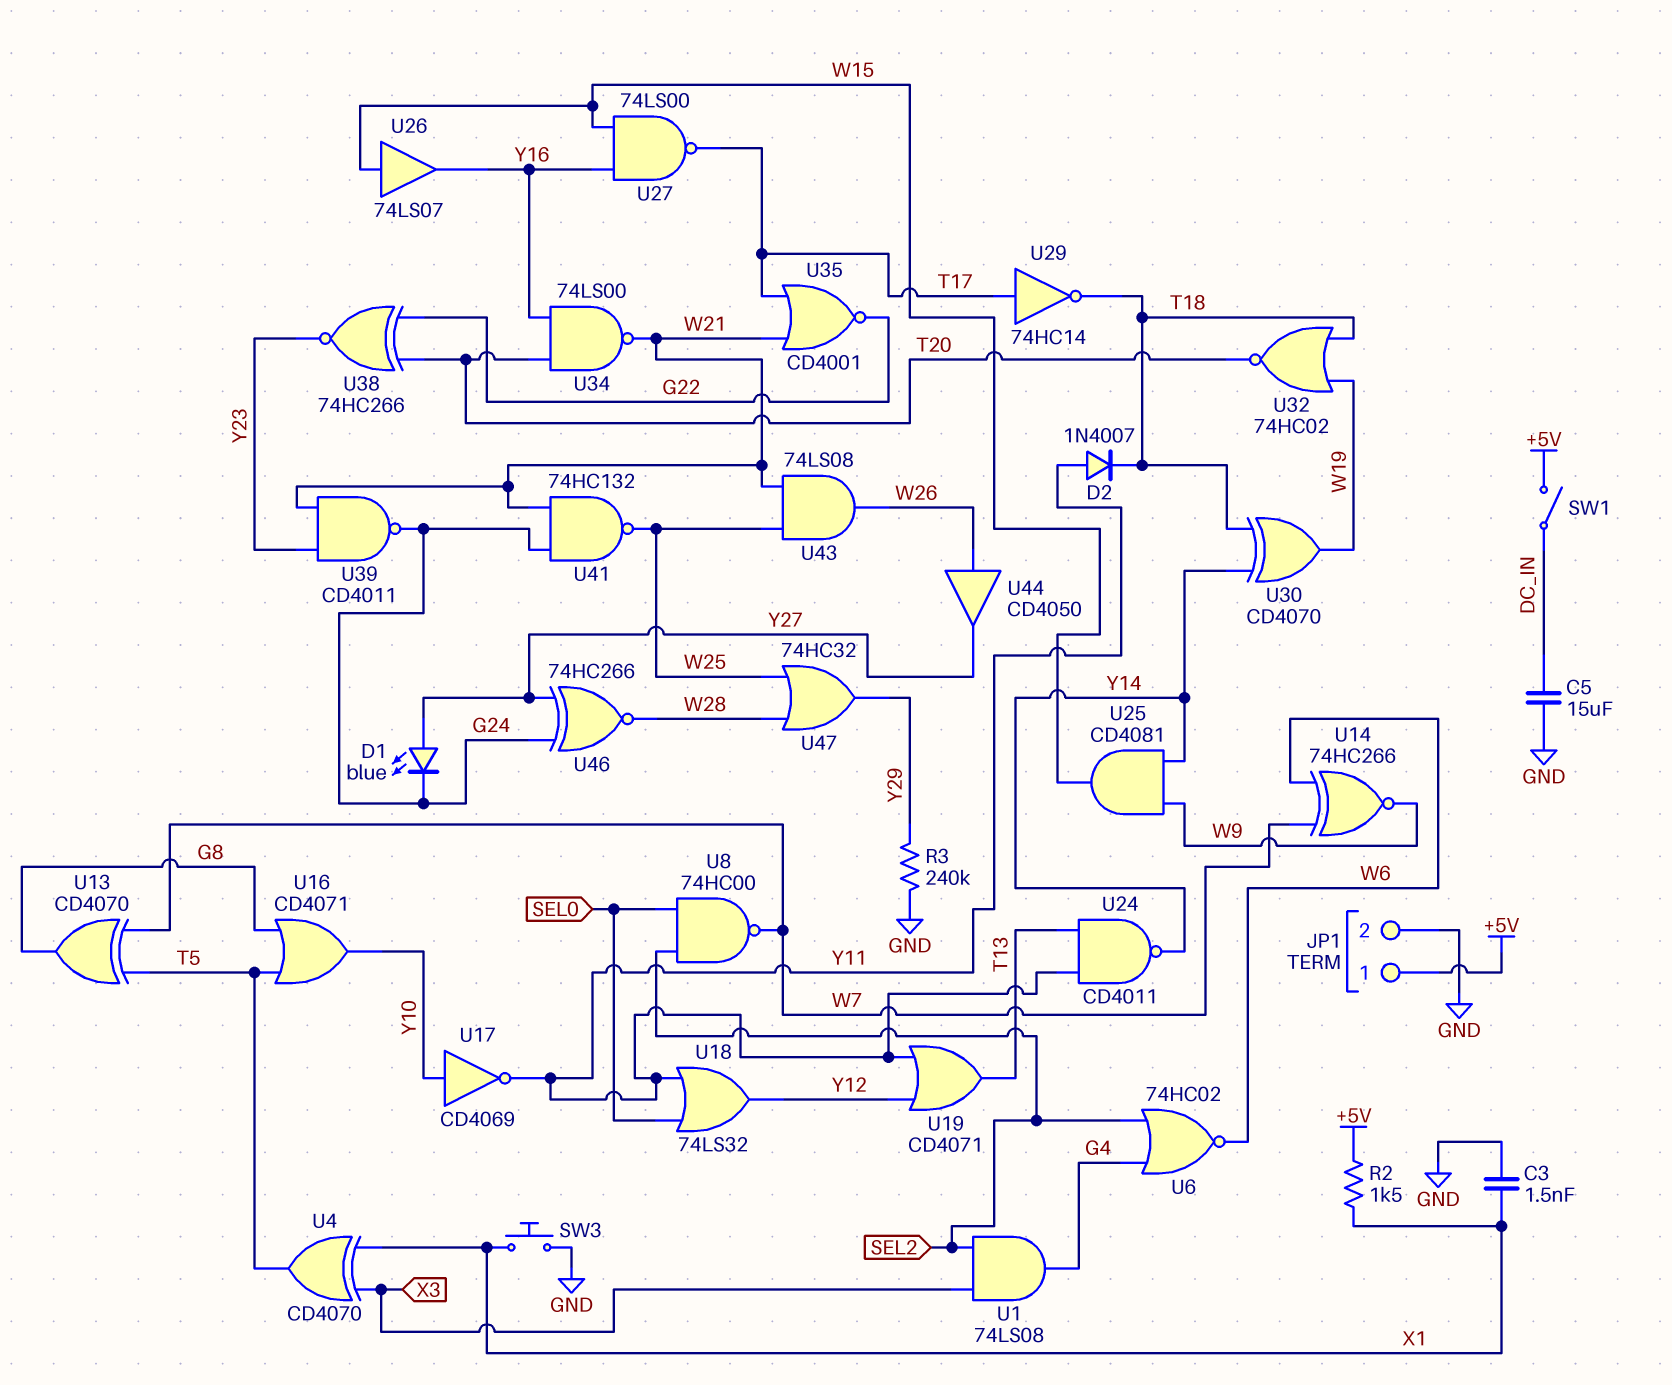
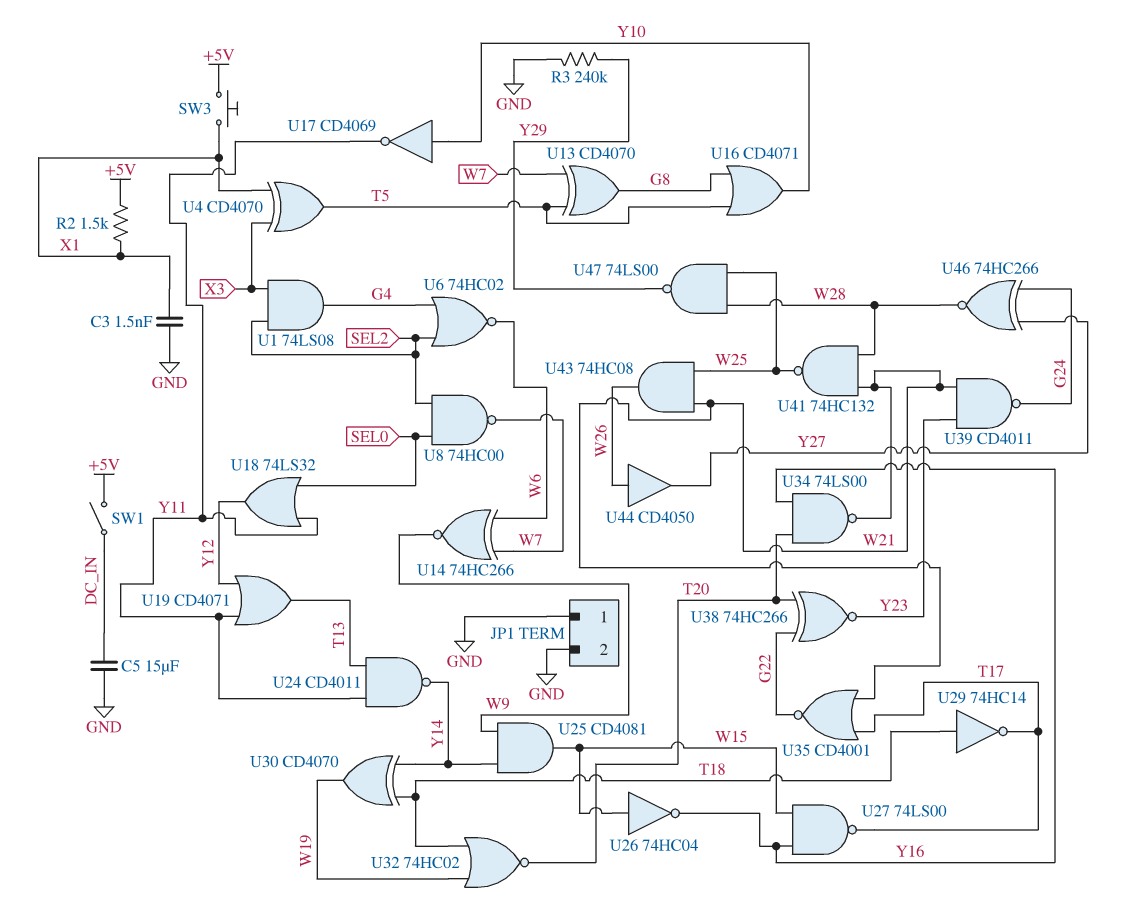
D1: LED blue (A Y27, K G24) -> none
D2: diode 1N4007 (A Y11, K T18) -> none
JP1 pin 1: +5V -> GND
SW3: button (GND, X1) -> button (+5V, X1)
U26: buffer 74LS07 (in W15, out Y16) -> NOT 74HC04 (in W15, out Y16)
U29: NOT 74HC14 (in T17, out T18) -> NOT 74HC14 (in T18, out T17)
U41: NAND 74HC132 (in G24, in W21, out W25) -> NAND 74HC132 (in W21, in W28, out W25)
U43: AND 74LS08 (in W21, in W25, out W26) -> AND 74HC08 (in W21, in W25, out W26)
U47: OR 74HC32 (in W25, in W28, out Y29) -> NAND 74LS00 (in W25, in W28, out Y29)

